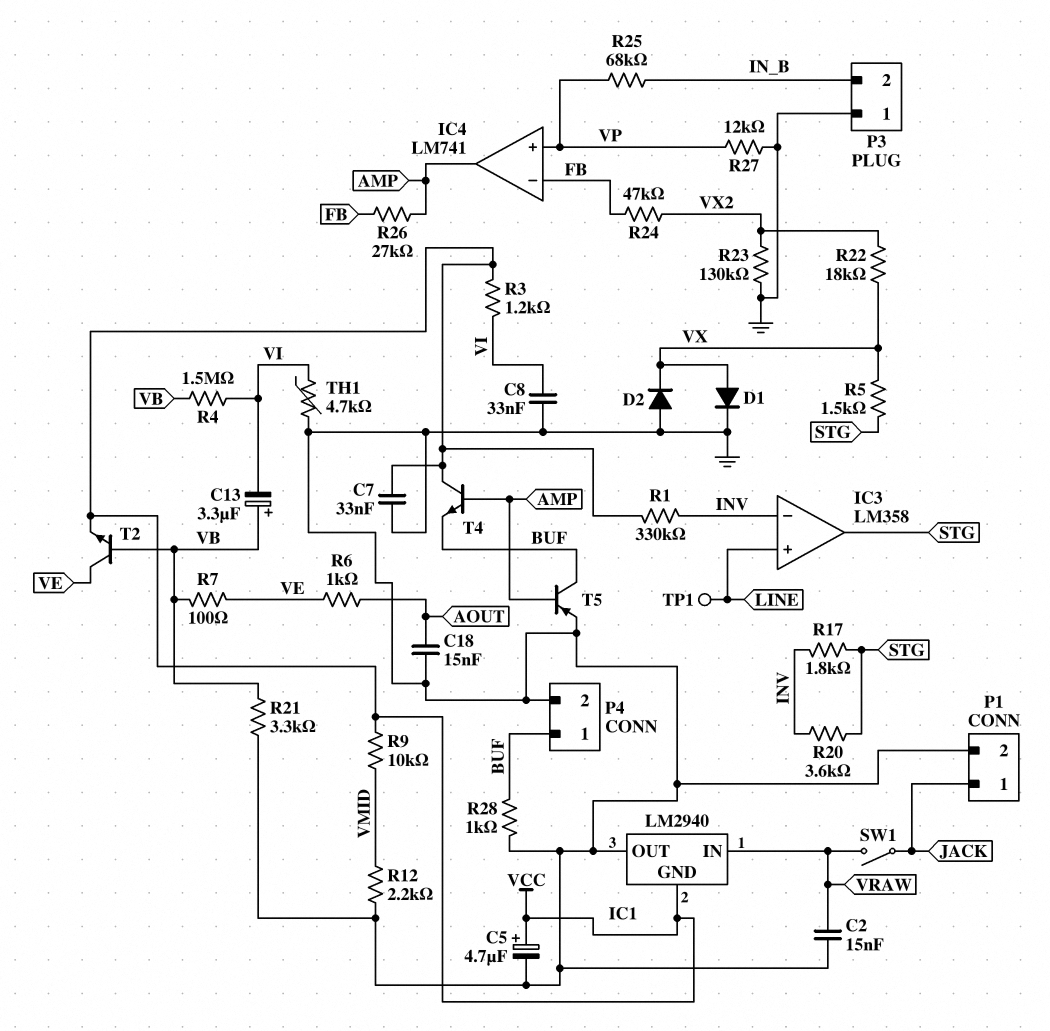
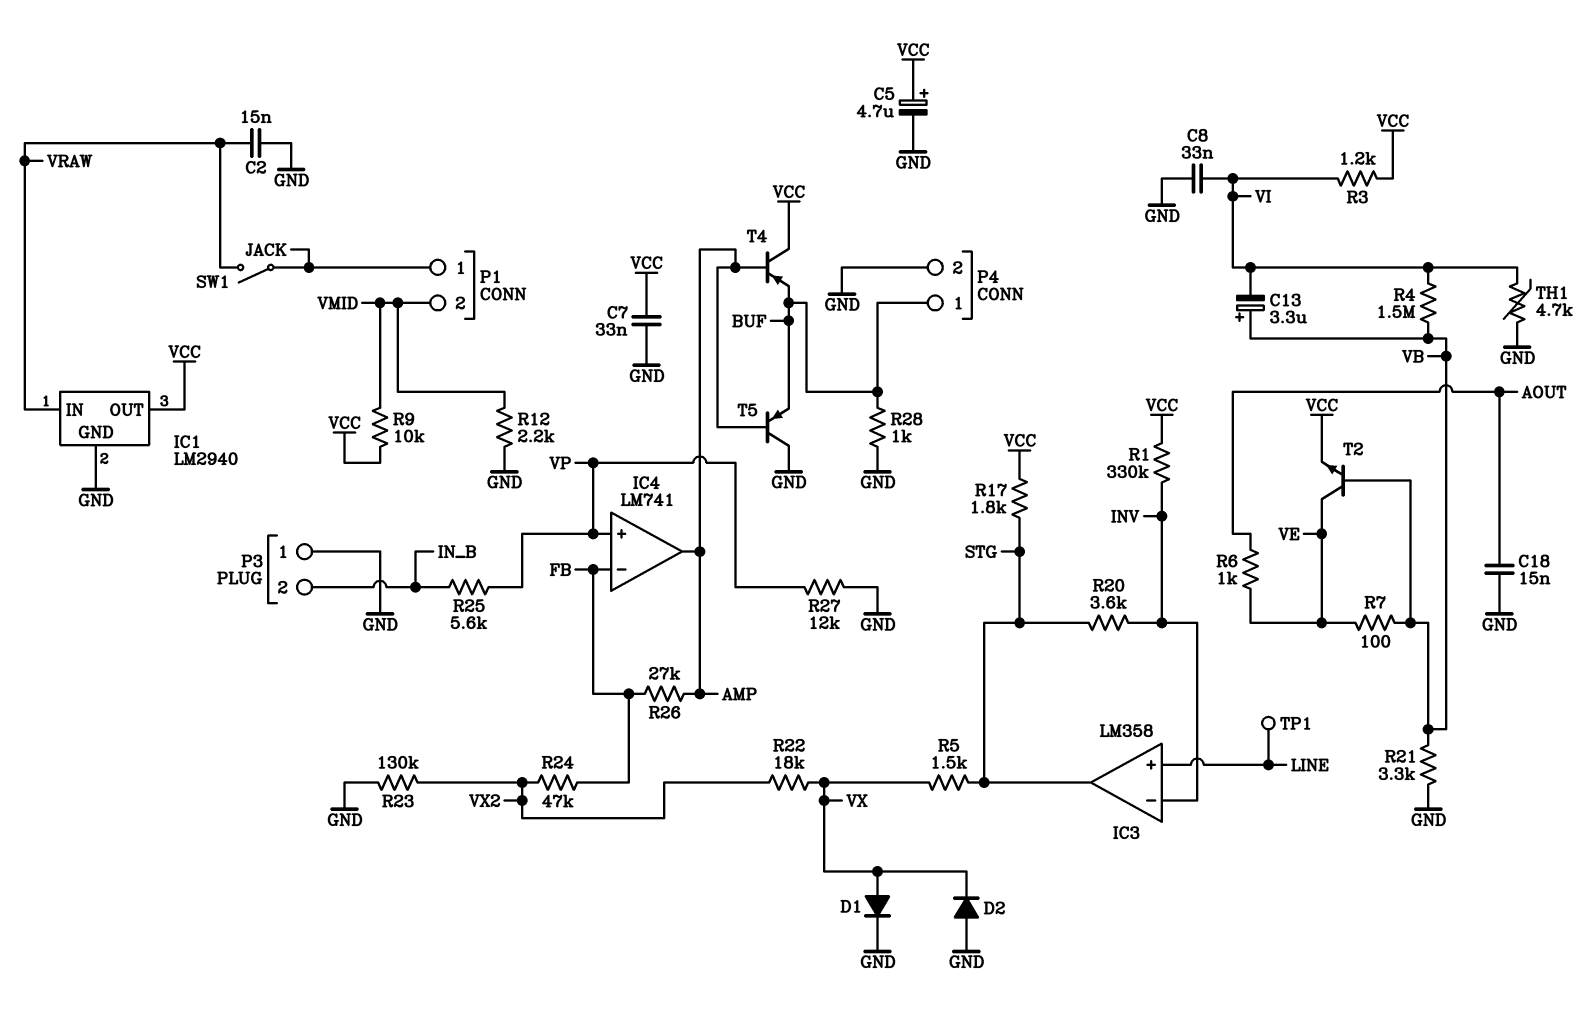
IC1 pin GND: VCC -> GND
IC1 pin OUT: GND -> VCC
P1 pin 2: GND -> VMID
R17: 1.8k (INV, STG) -> 1.8k (STG, VCC)
R25: 68k (IN_B, VP) -> 5.6k (IN_B, VP)
T4: NPN (B AMP, C VCC, E BUF) -> PNP (B AMP, C VCC, E BUF)
T5: PNP (B AMP, C BUF, E GND) -> PNP (B AMP, C GND, E BUF)

